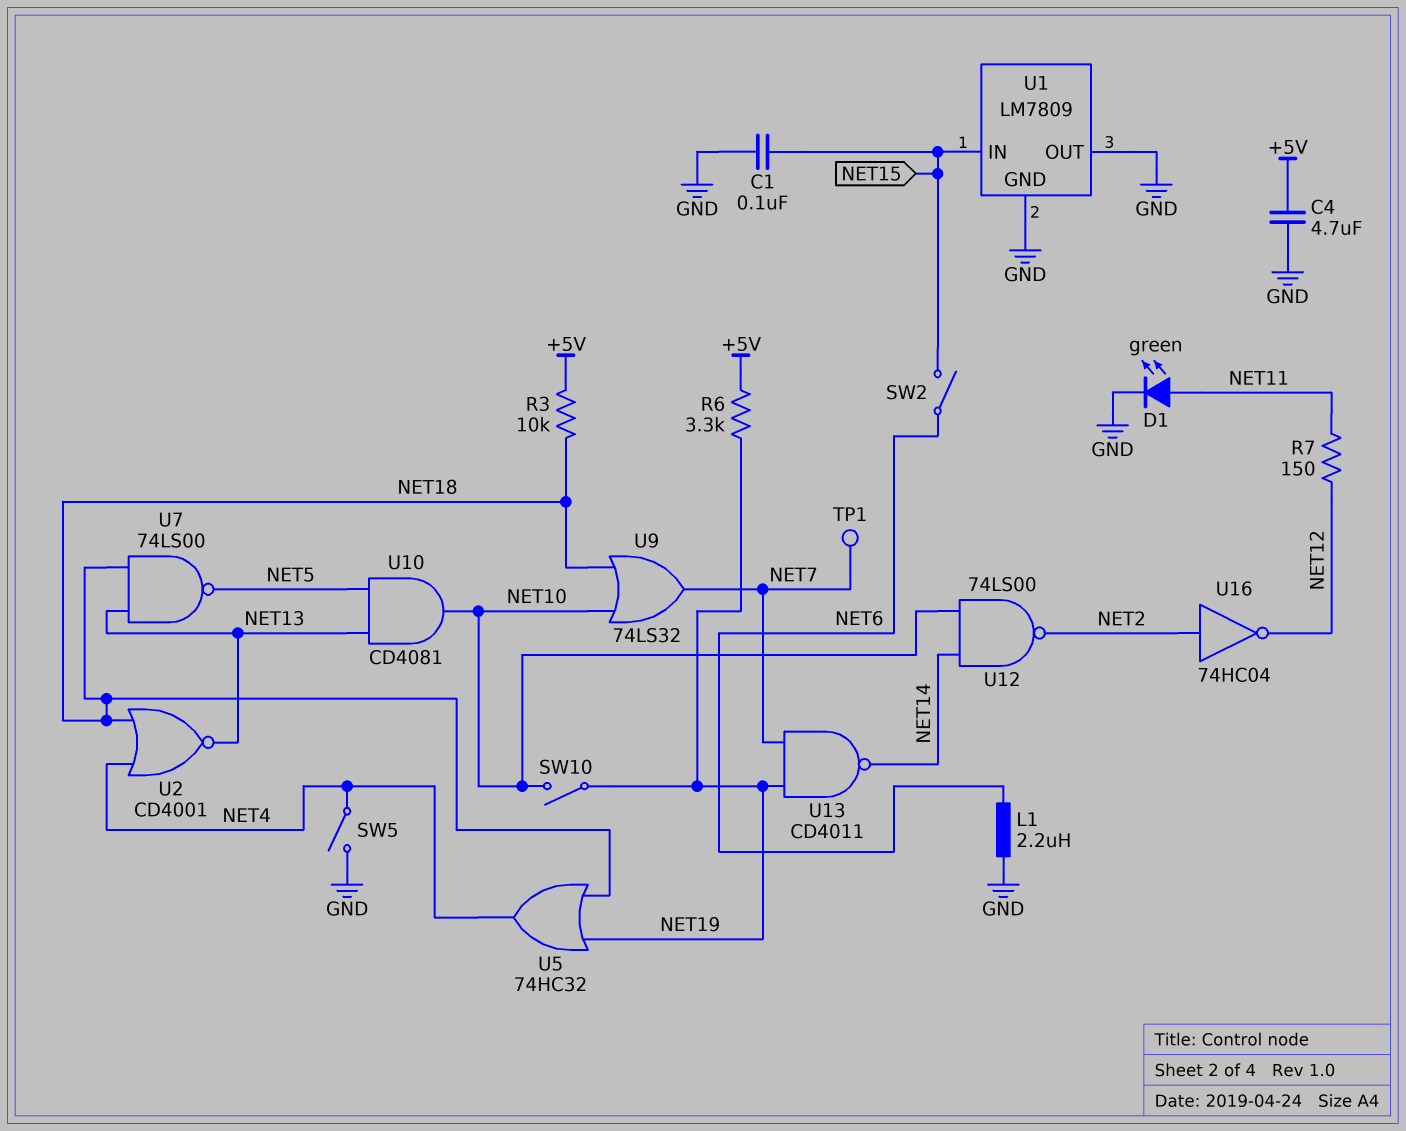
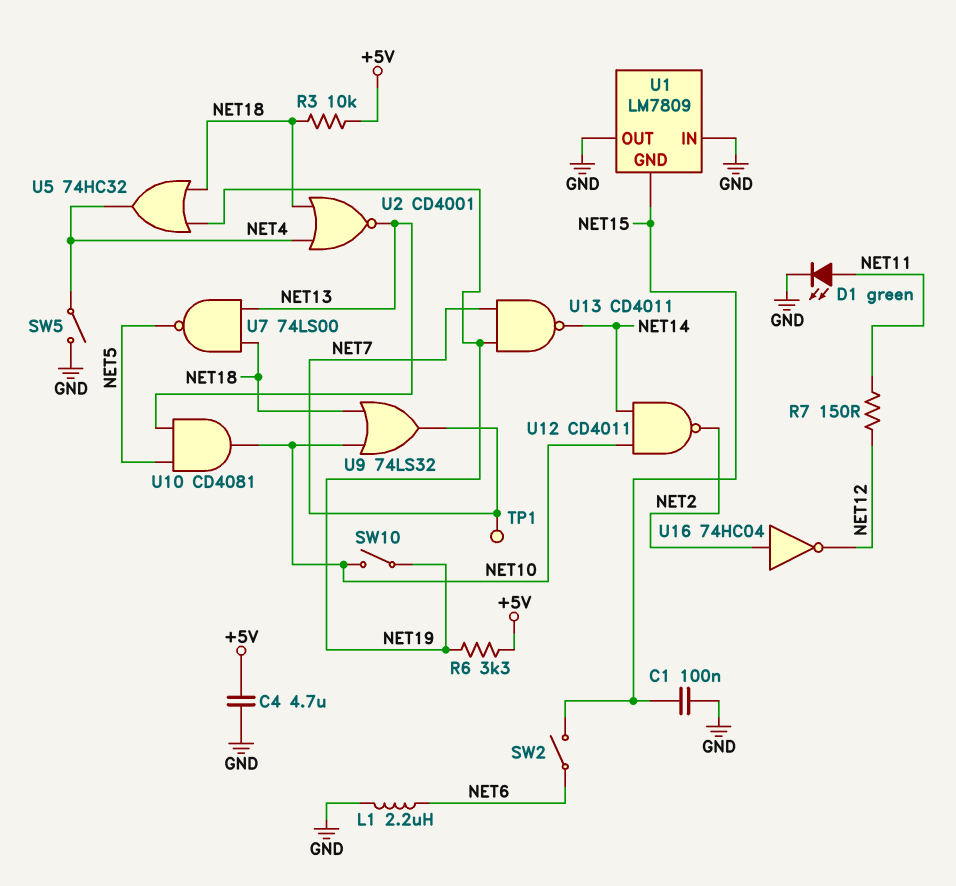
U1 pin GND: GND -> NET15
U1 pin IN: NET15 -> GND
U12: NAND 74LS00 (in NET10, in NET14, out NET2) -> NAND CD4011 (in NET10, in NET14, out NET2)

